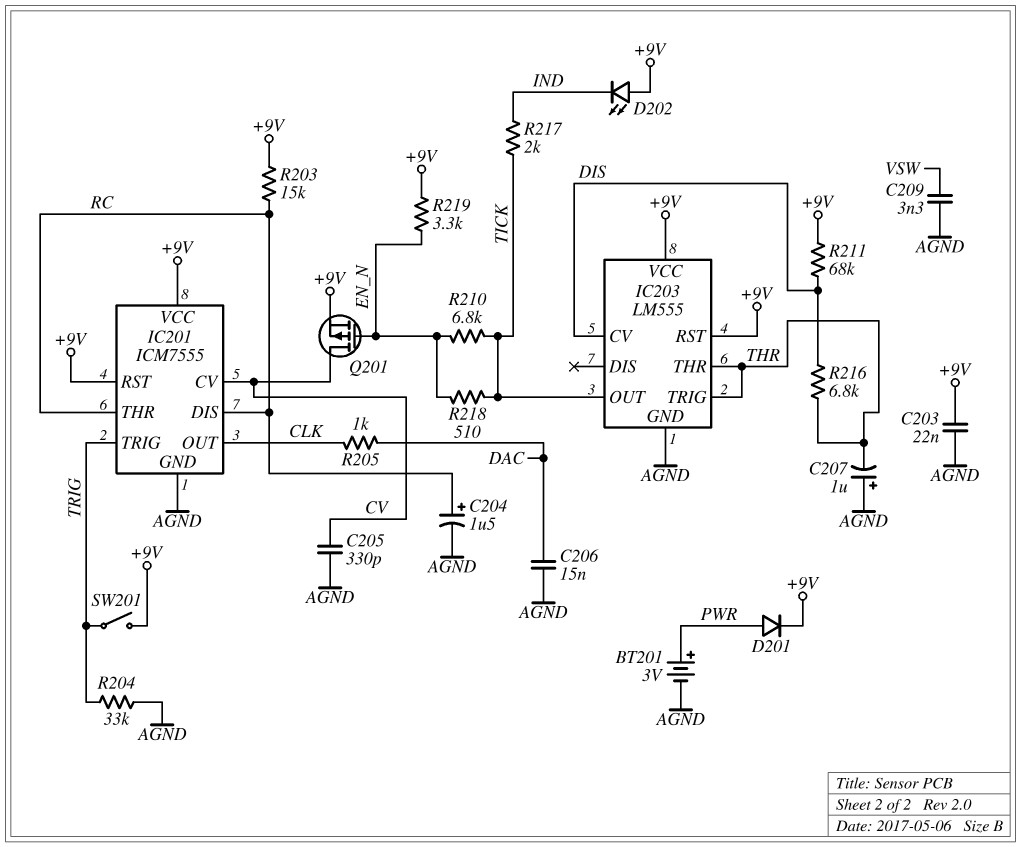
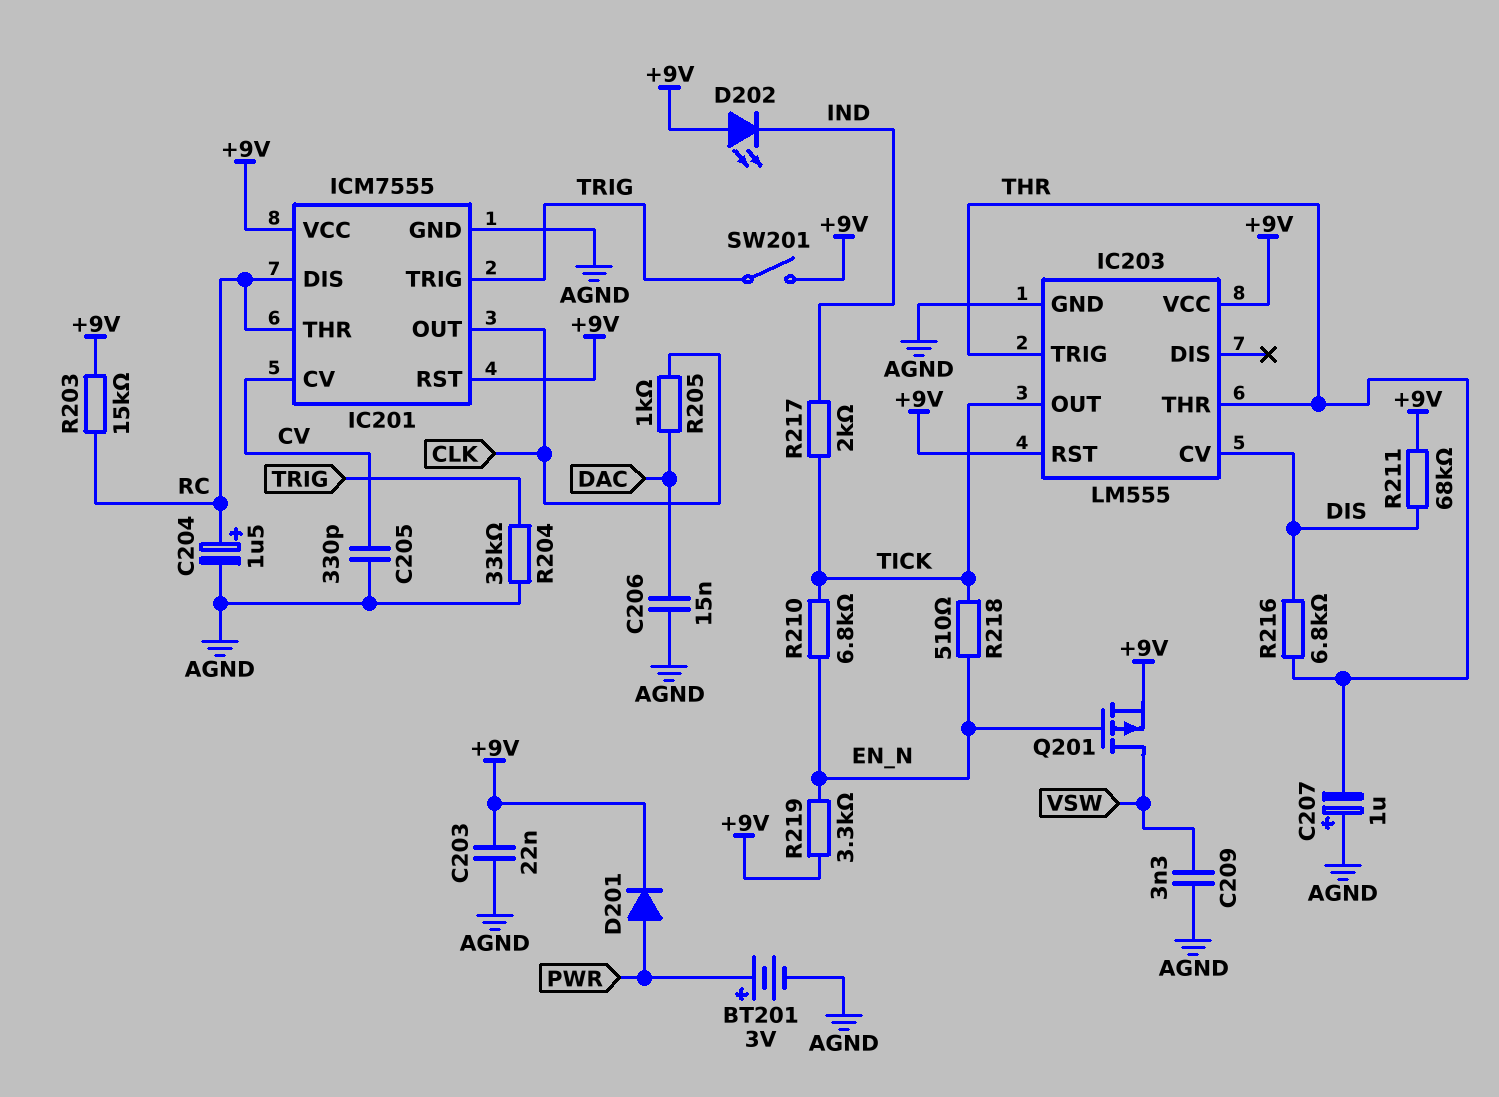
Q201: PMOS (G EN_N, D CV, S +9V) -> PMOS (G EN_N, D VSW, S +9V)

